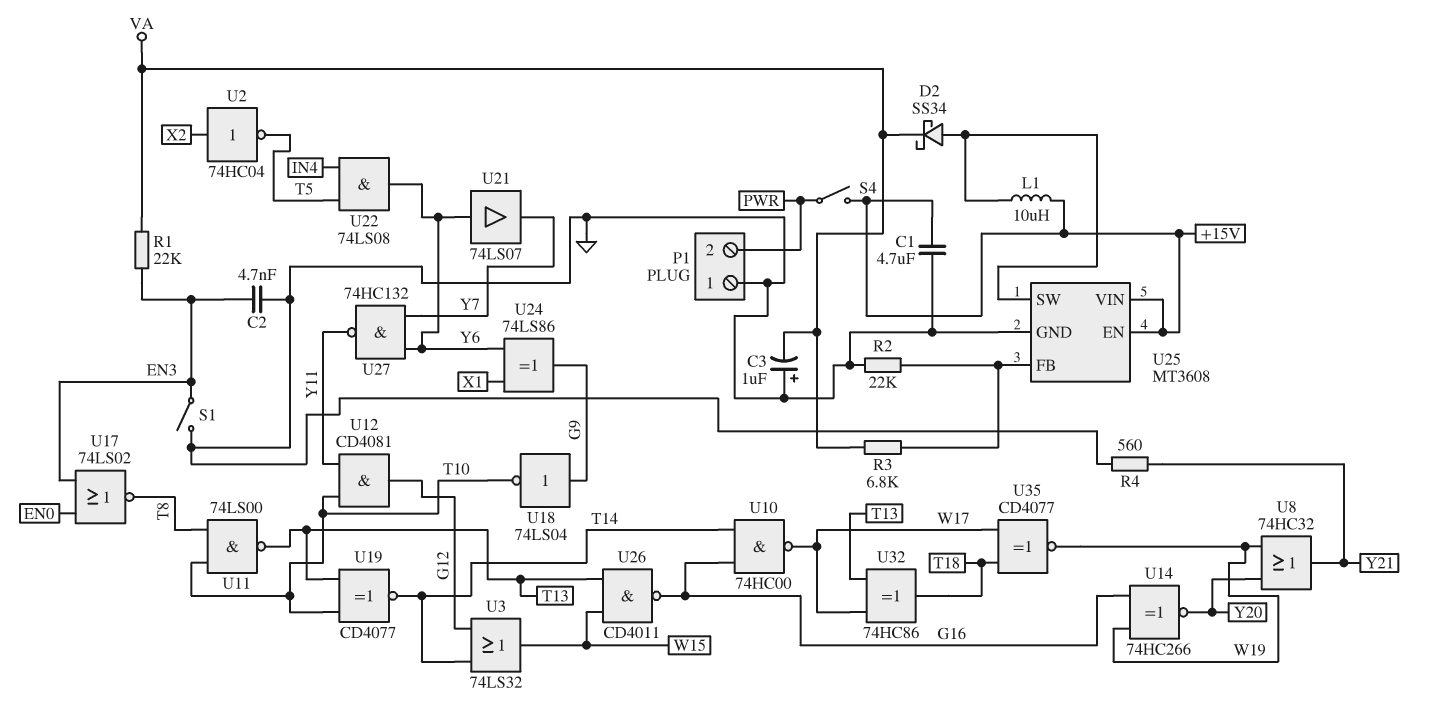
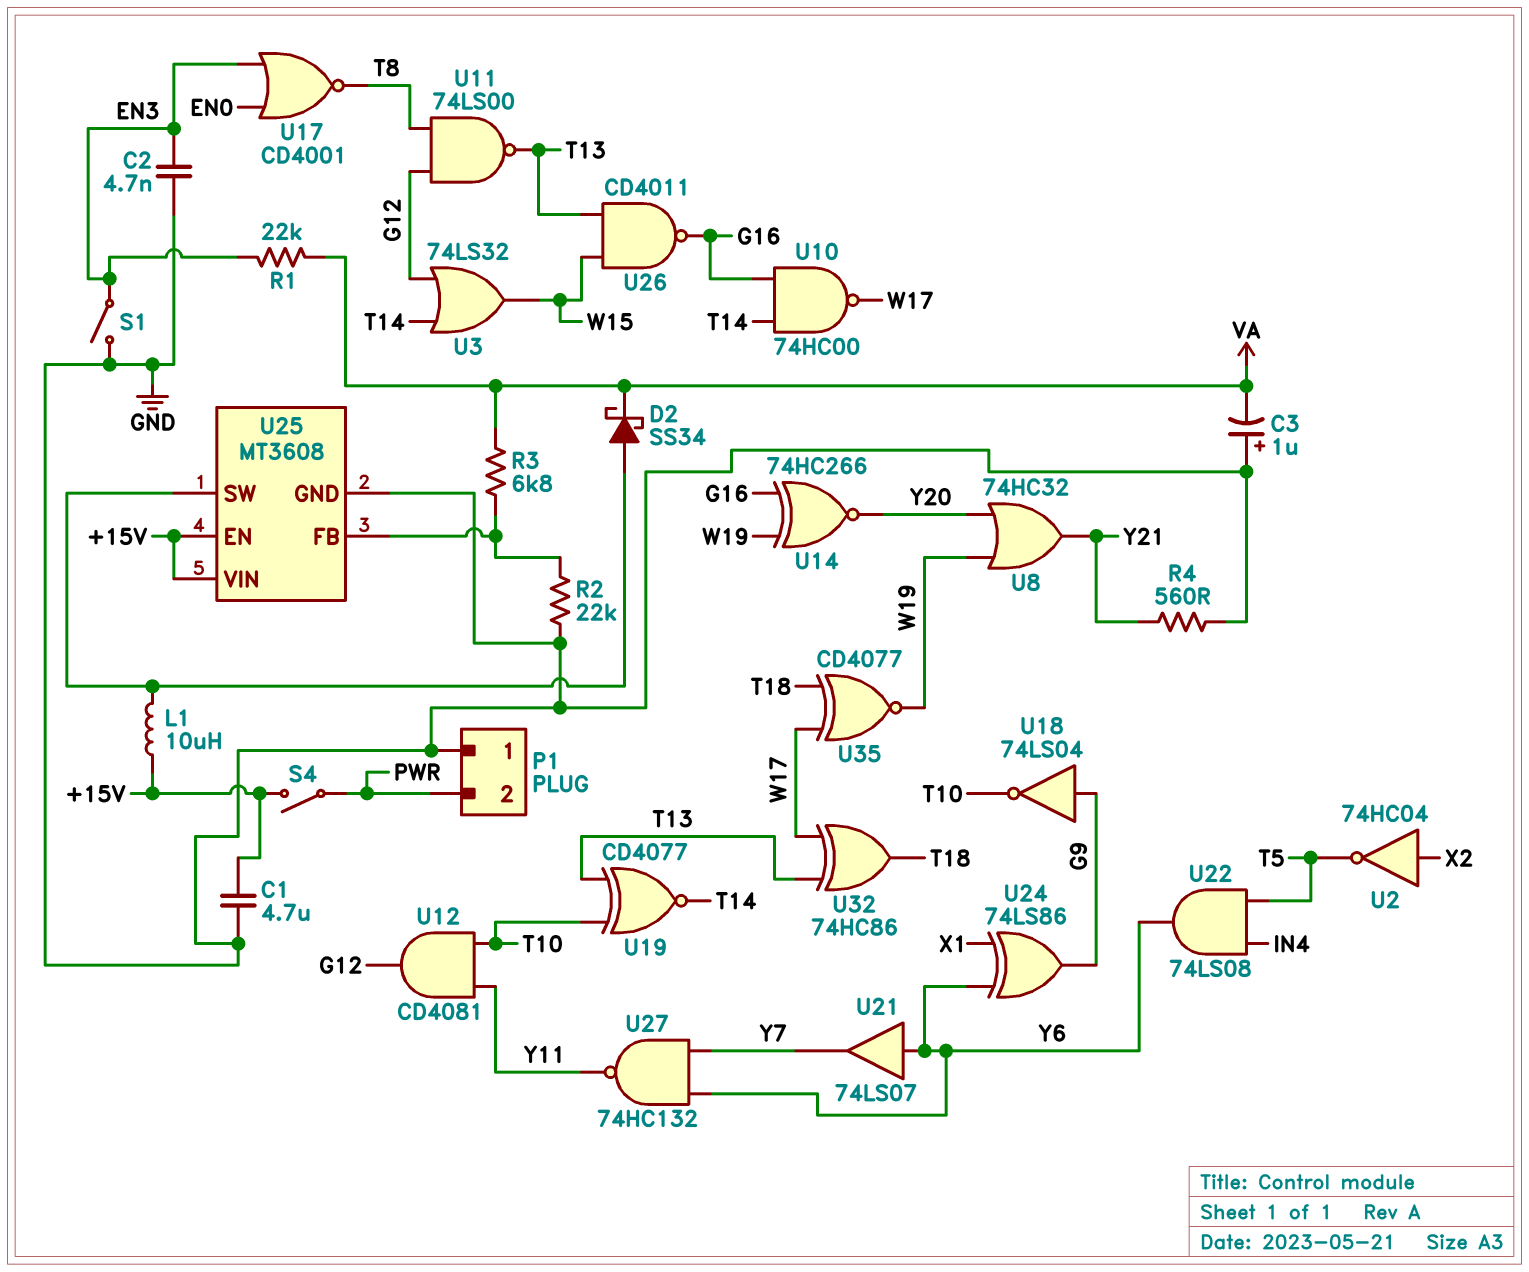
U11: NAND 74LS00 (in T8, in T10, out T13) -> NAND 74LS00 (in G12, in T8, out T13)
U17: NOR 74LS02 (in EN0, in EN3, out T8) -> NOR CD4001 (in EN0, in EN3, out T8)

